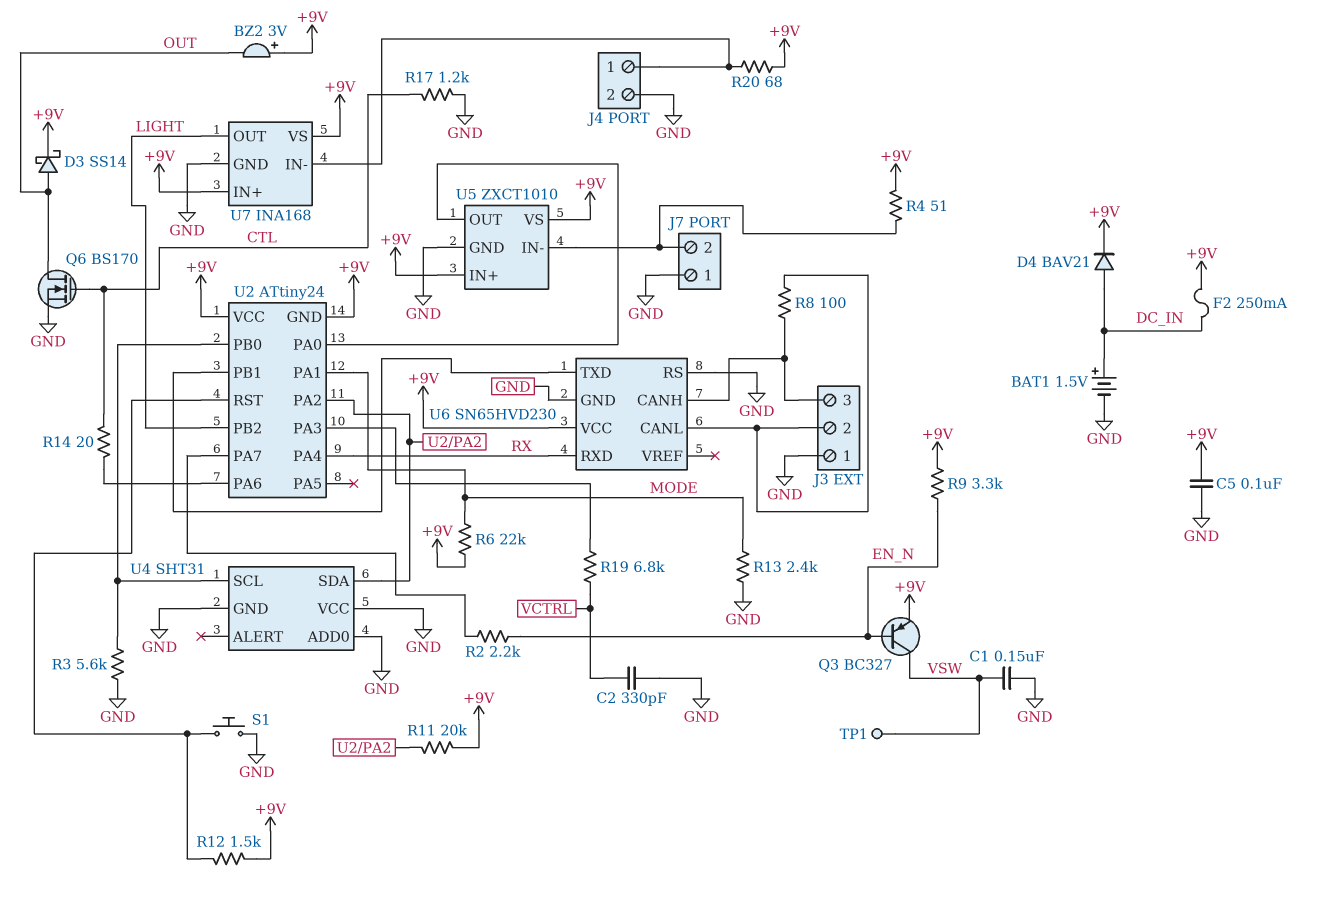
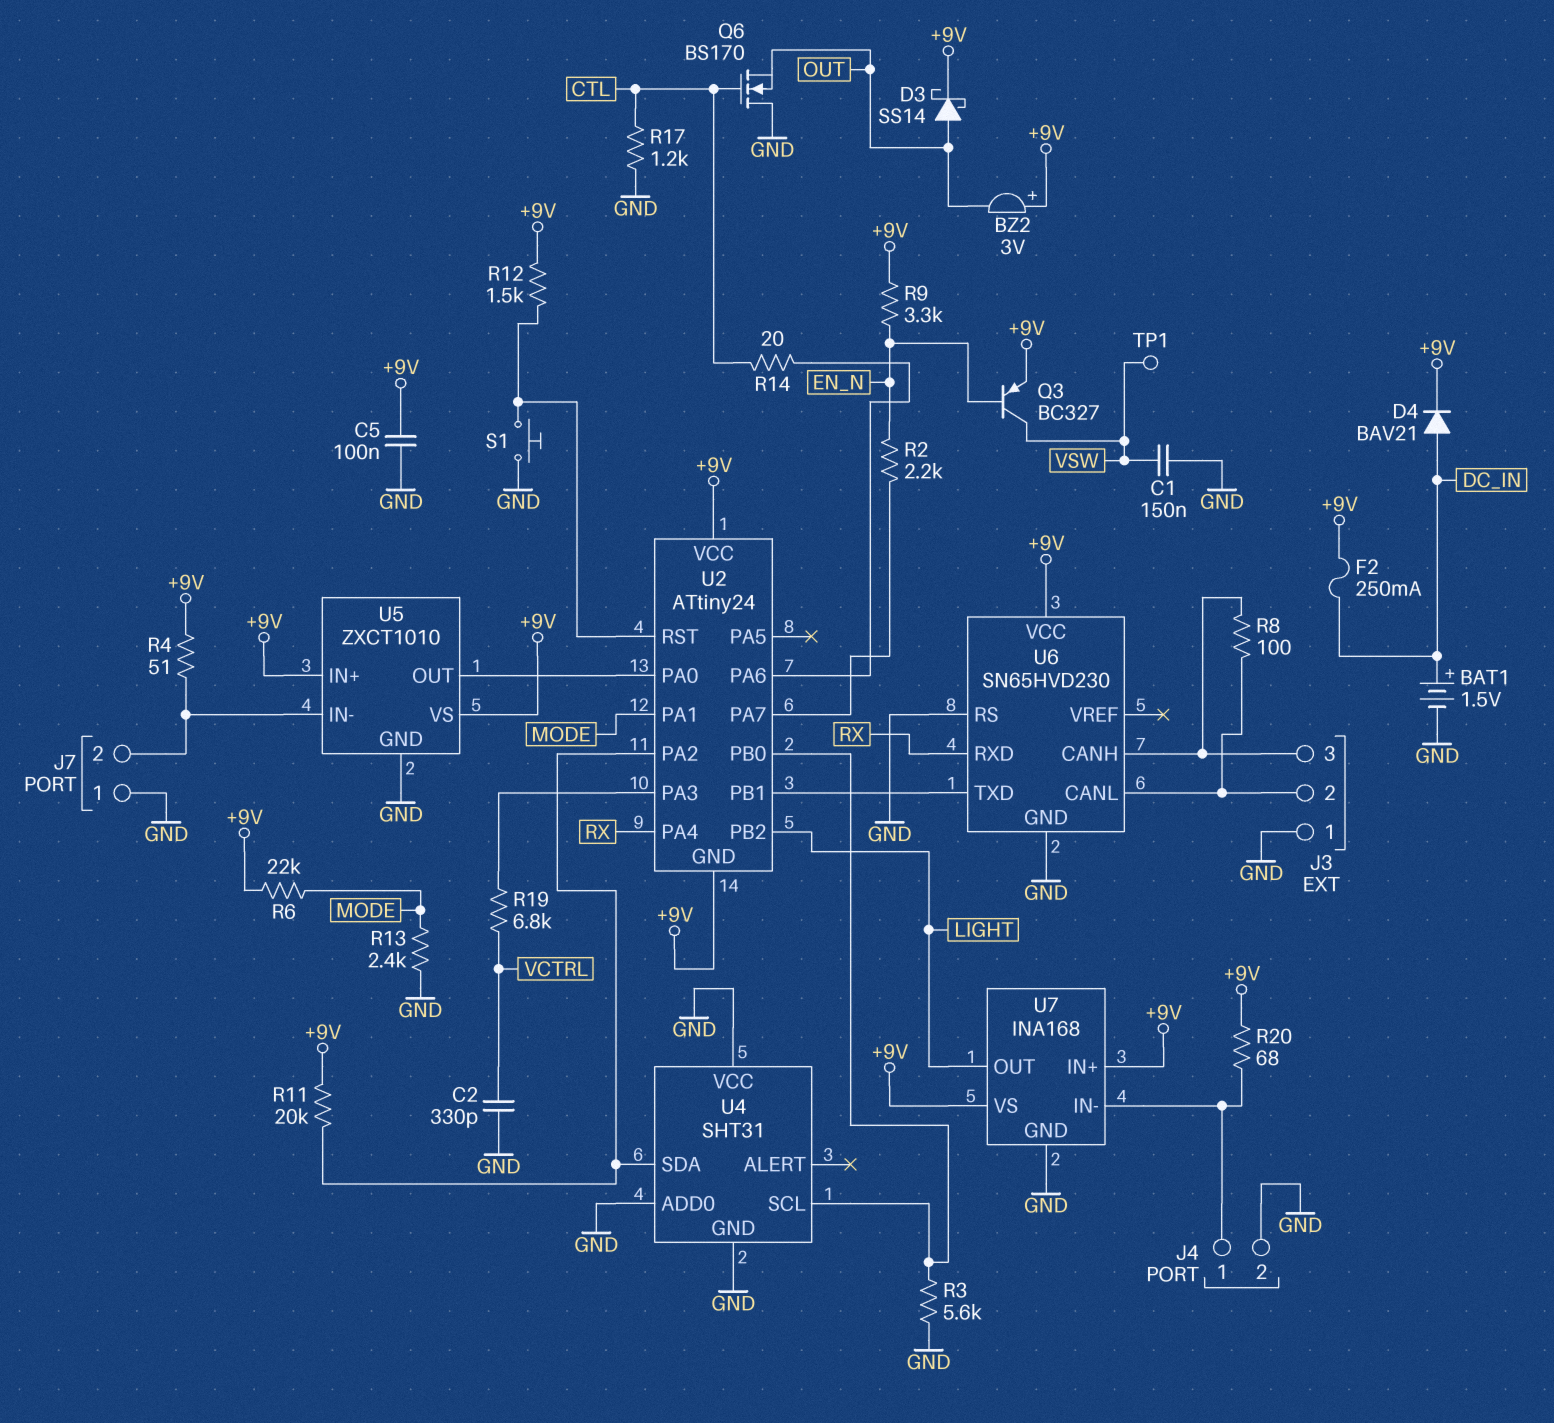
Q6: NMOS BS170 (G CTL, D OUT, S GND) -> NMOS BS170 (G CTL, D GND, S OUT)

